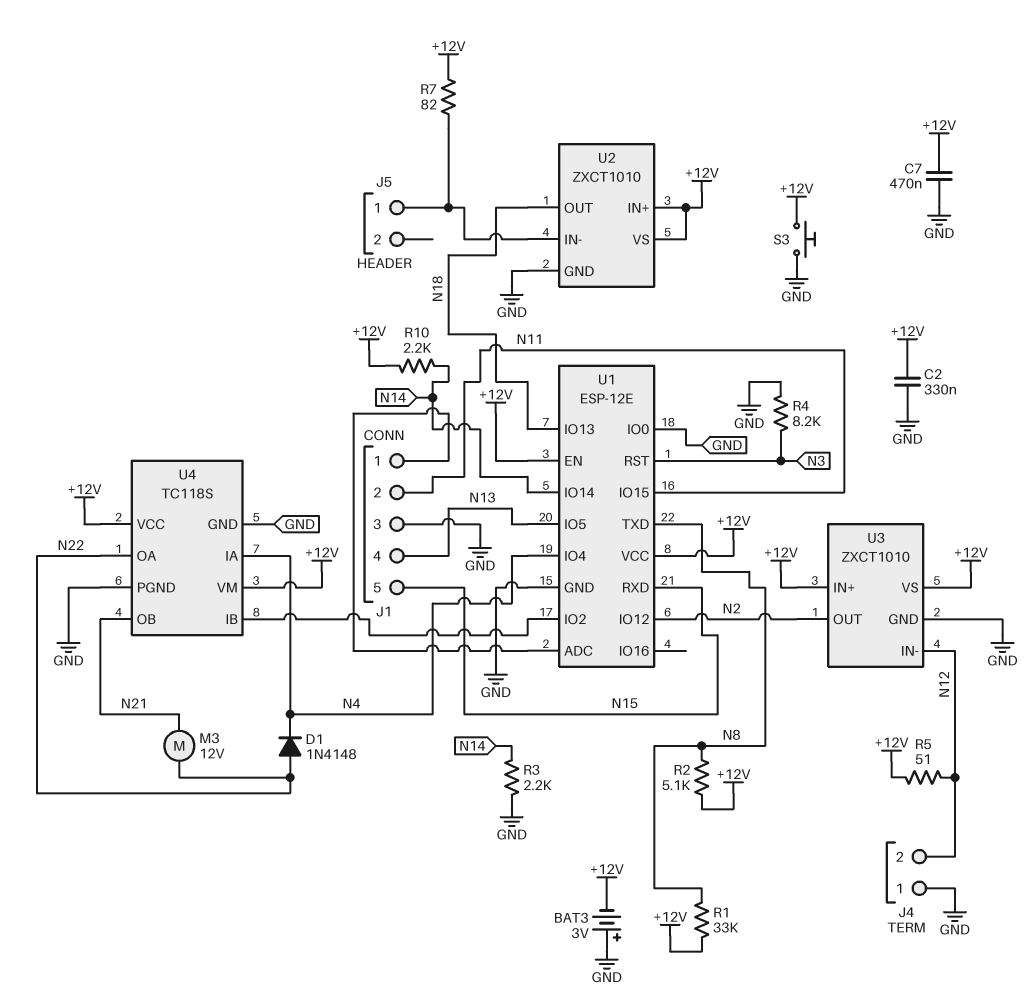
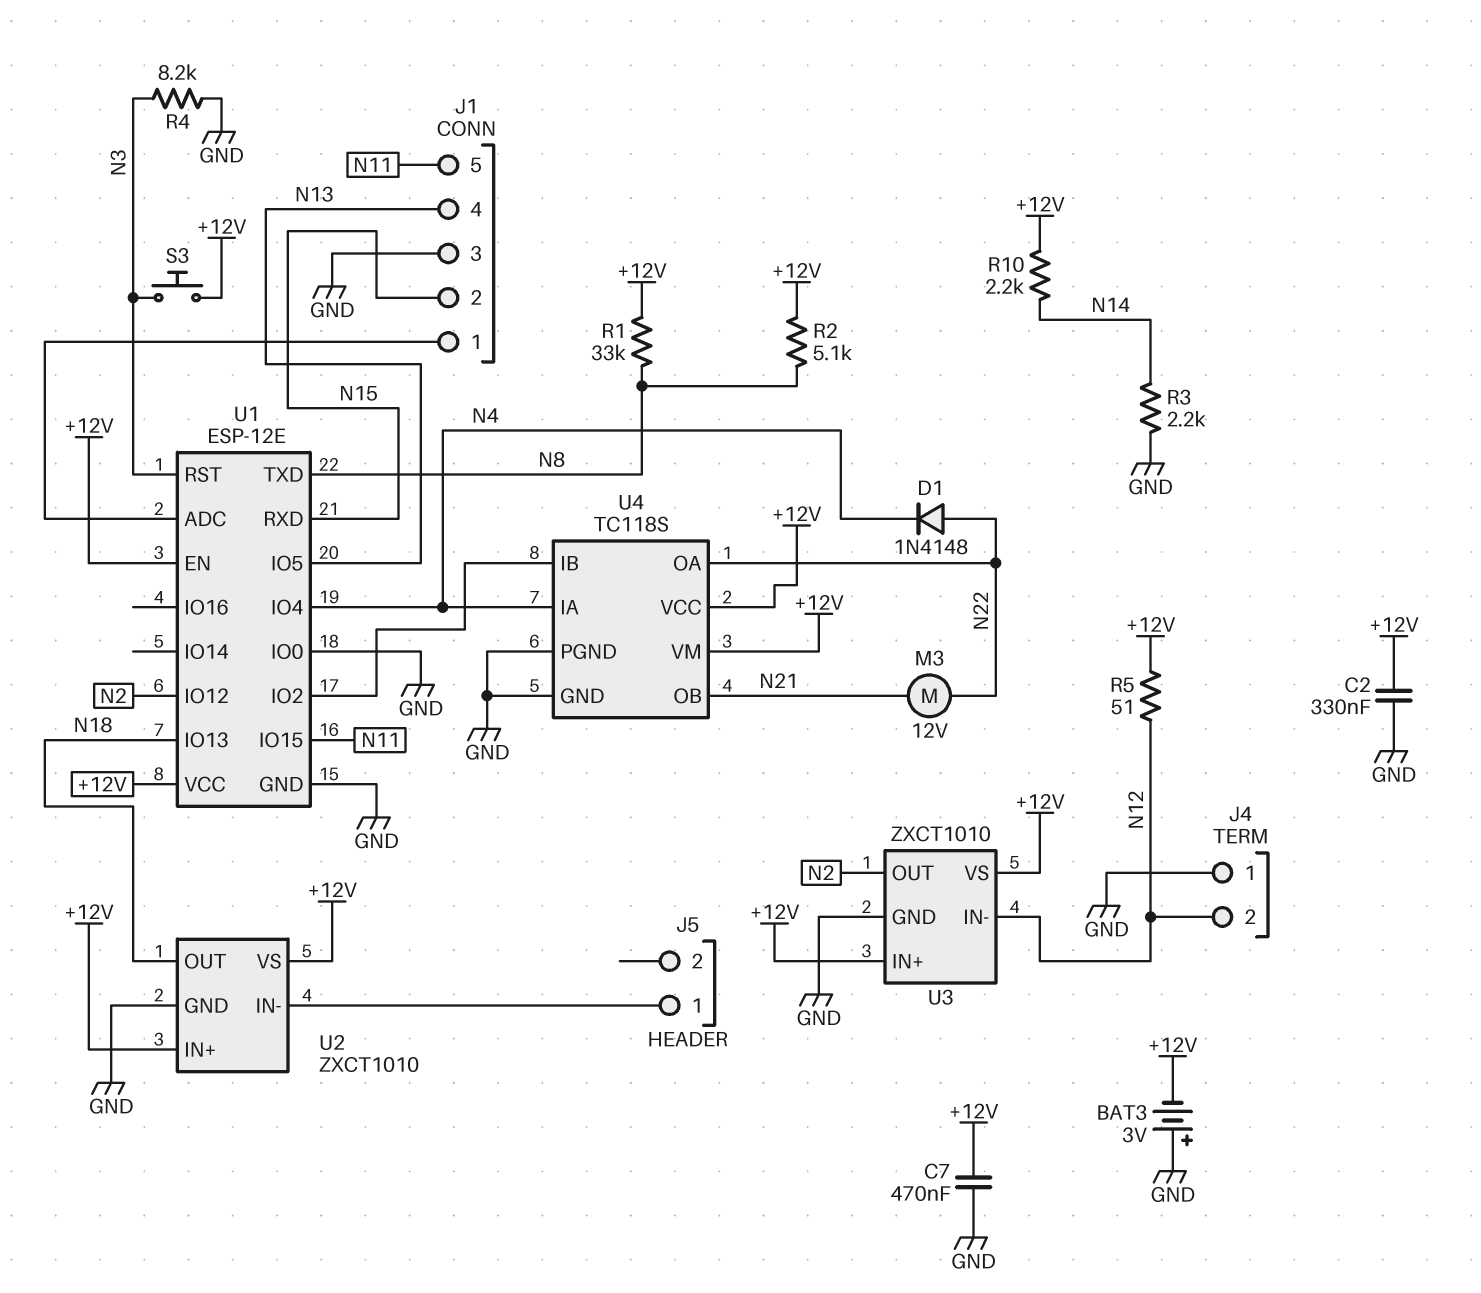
J1 pin 2: N11 -> N15
J1 pin 5: N15 -> N11
R7: 82 (+12V, J5/1) -> none
S3: button (+12V, GND) -> button (+12V, N3)
U1 pin IO14: N14 -> none

